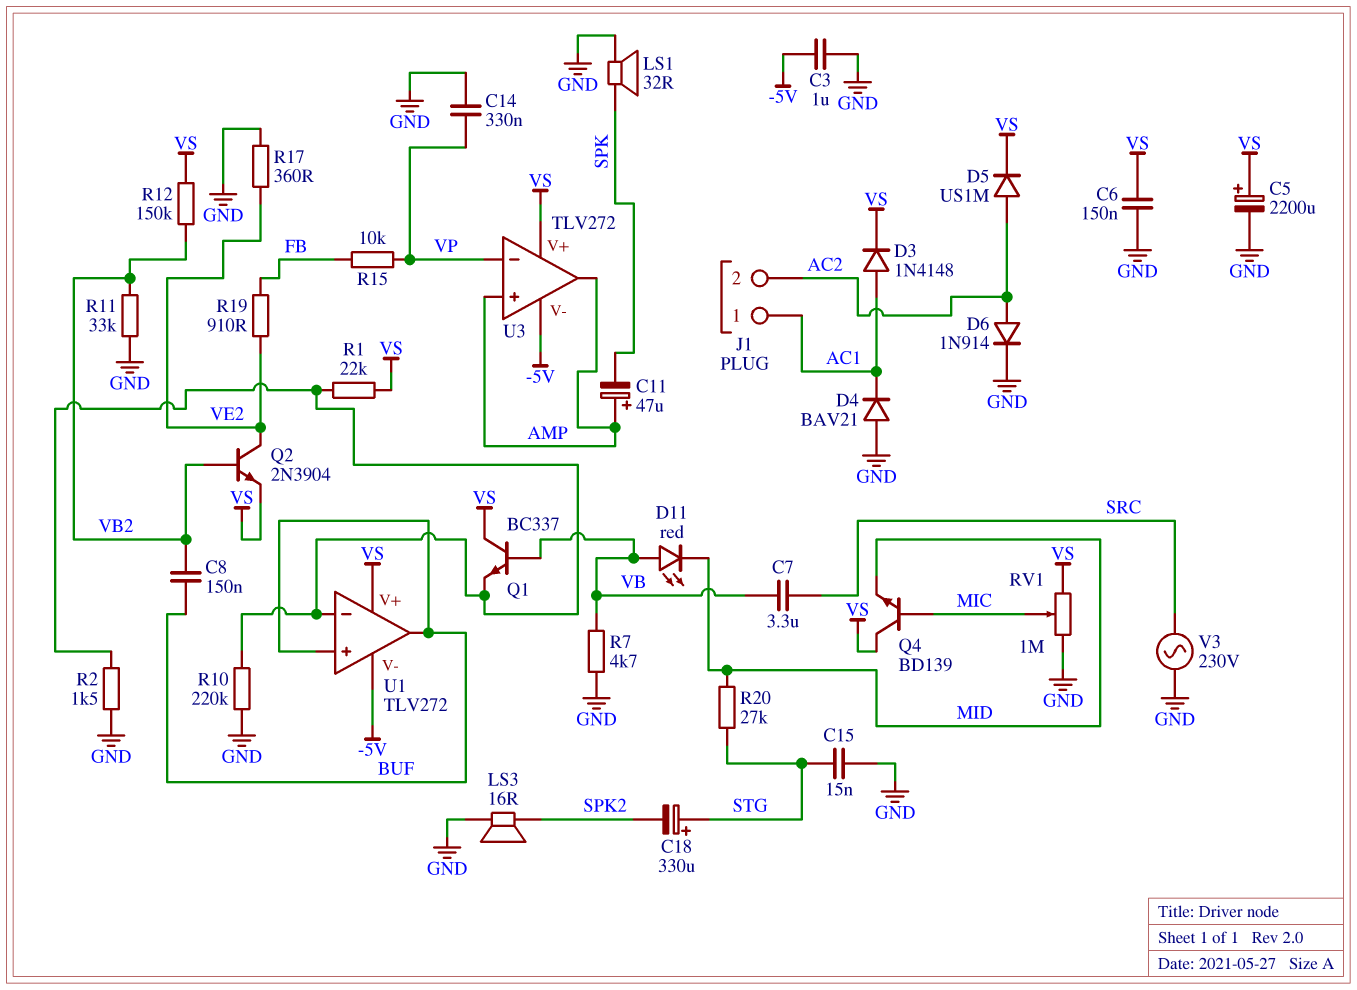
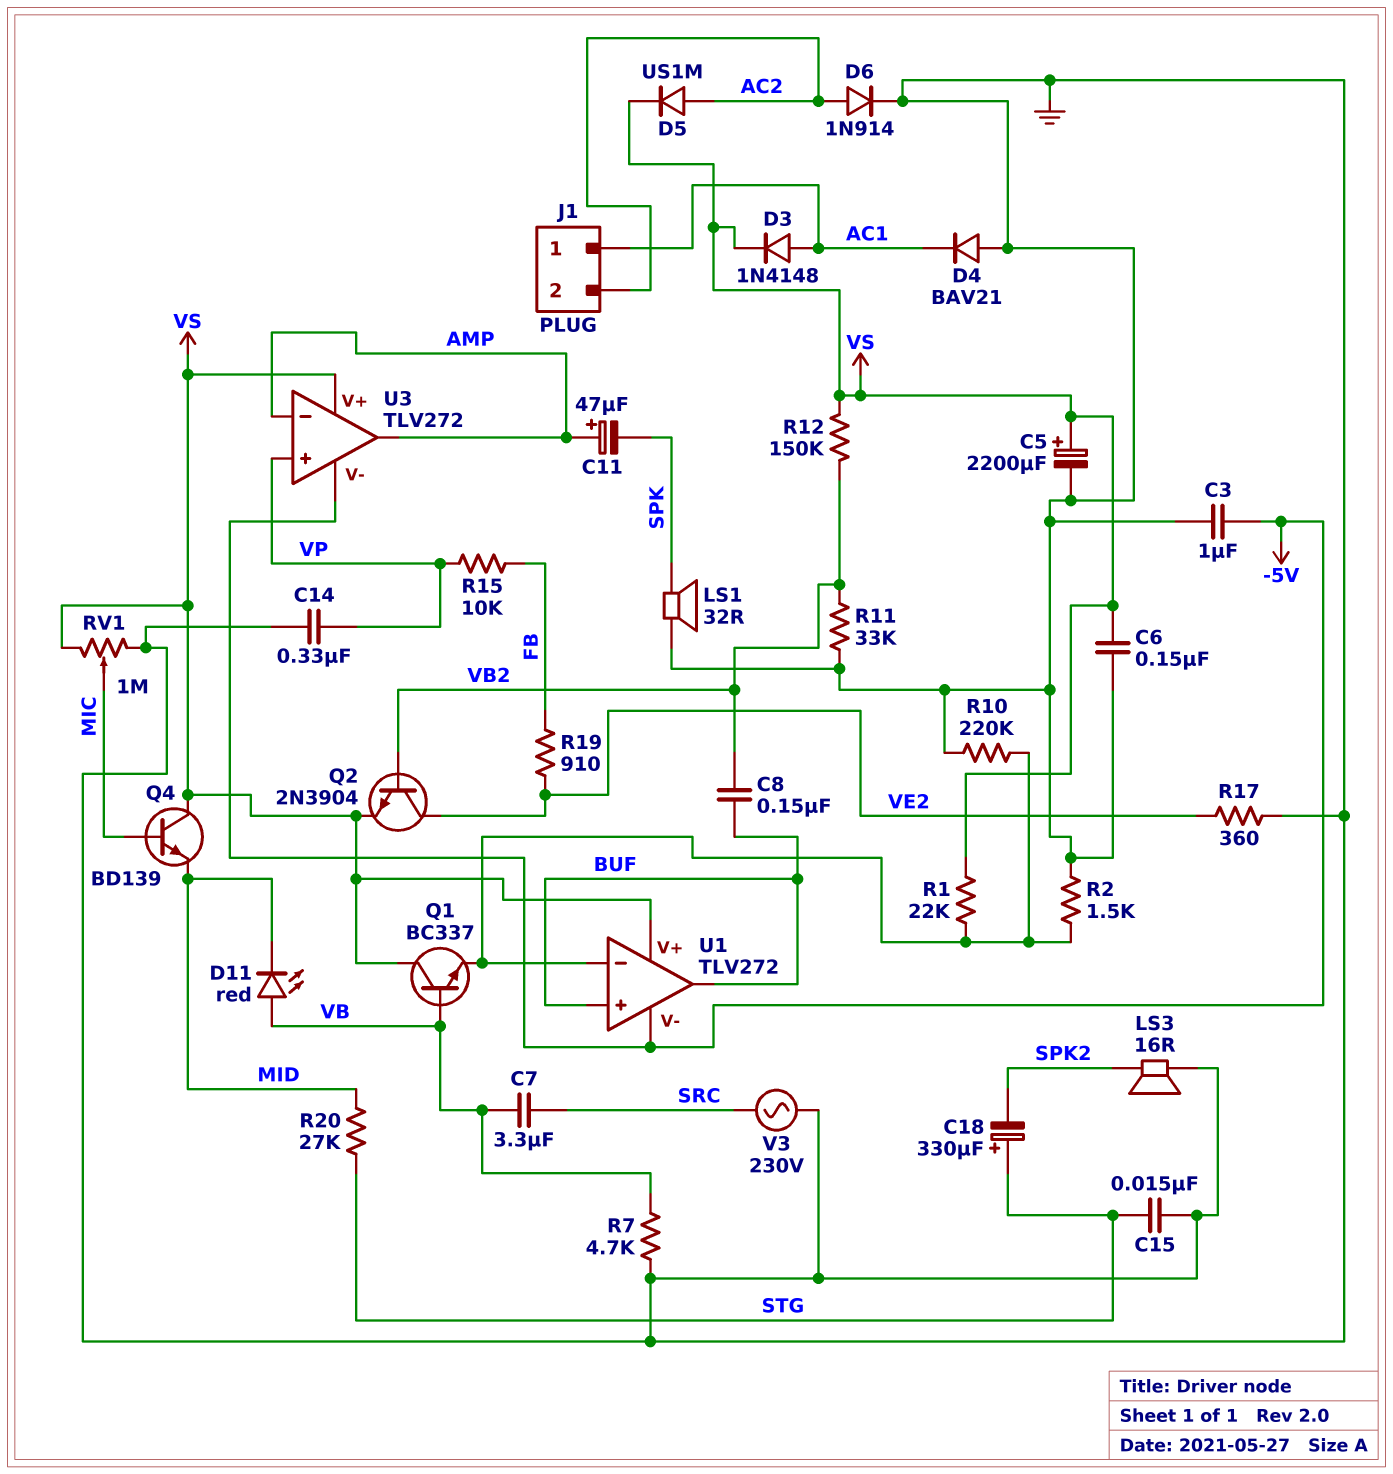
U3 pin in+: AMP -> VP
U3 pin in-: VP -> AMP

